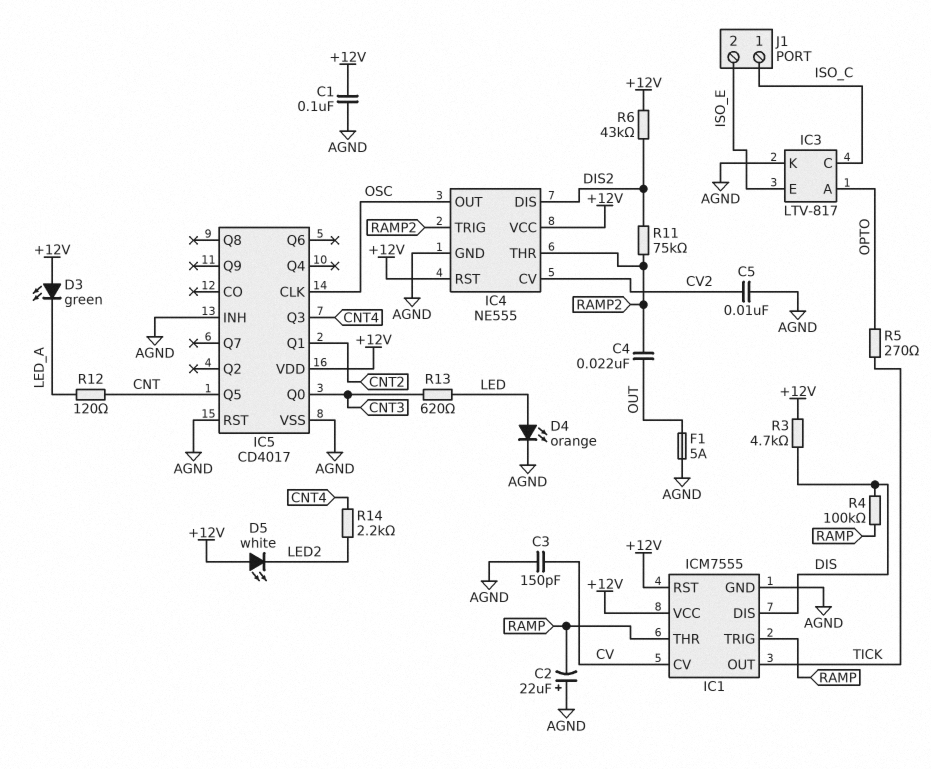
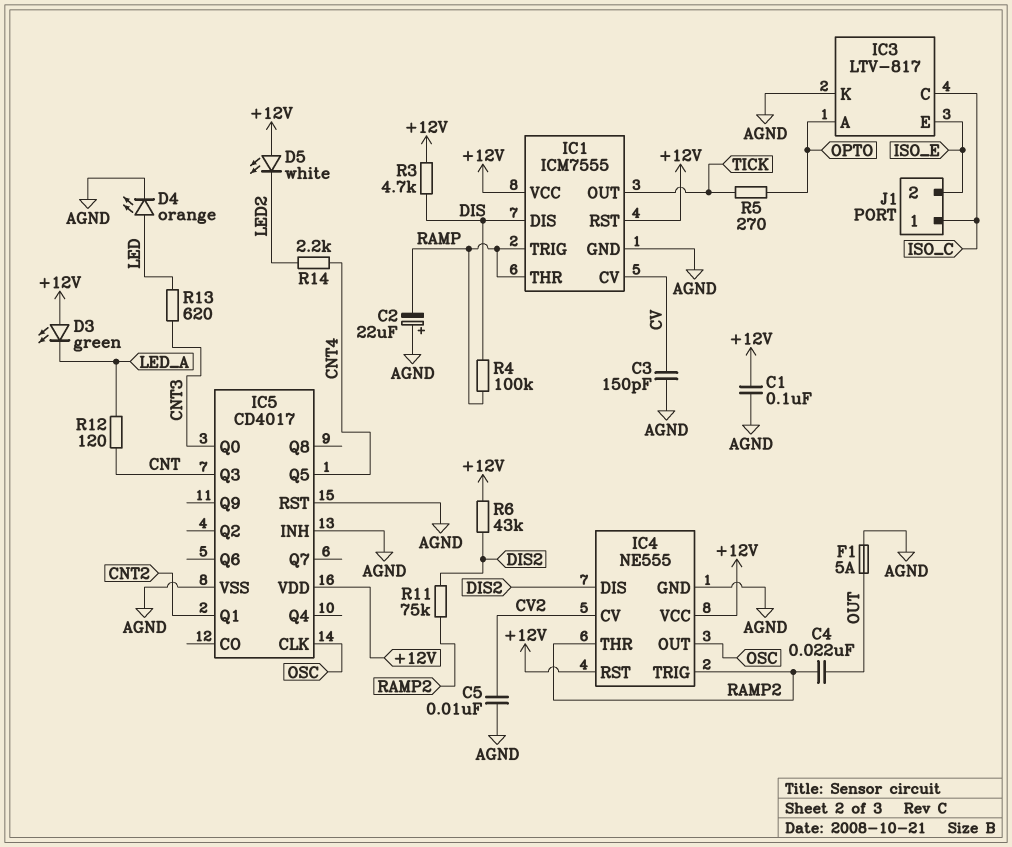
IC5 pin Q3: CNT4 -> CNT
IC5 pin Q5: CNT -> CNT4

